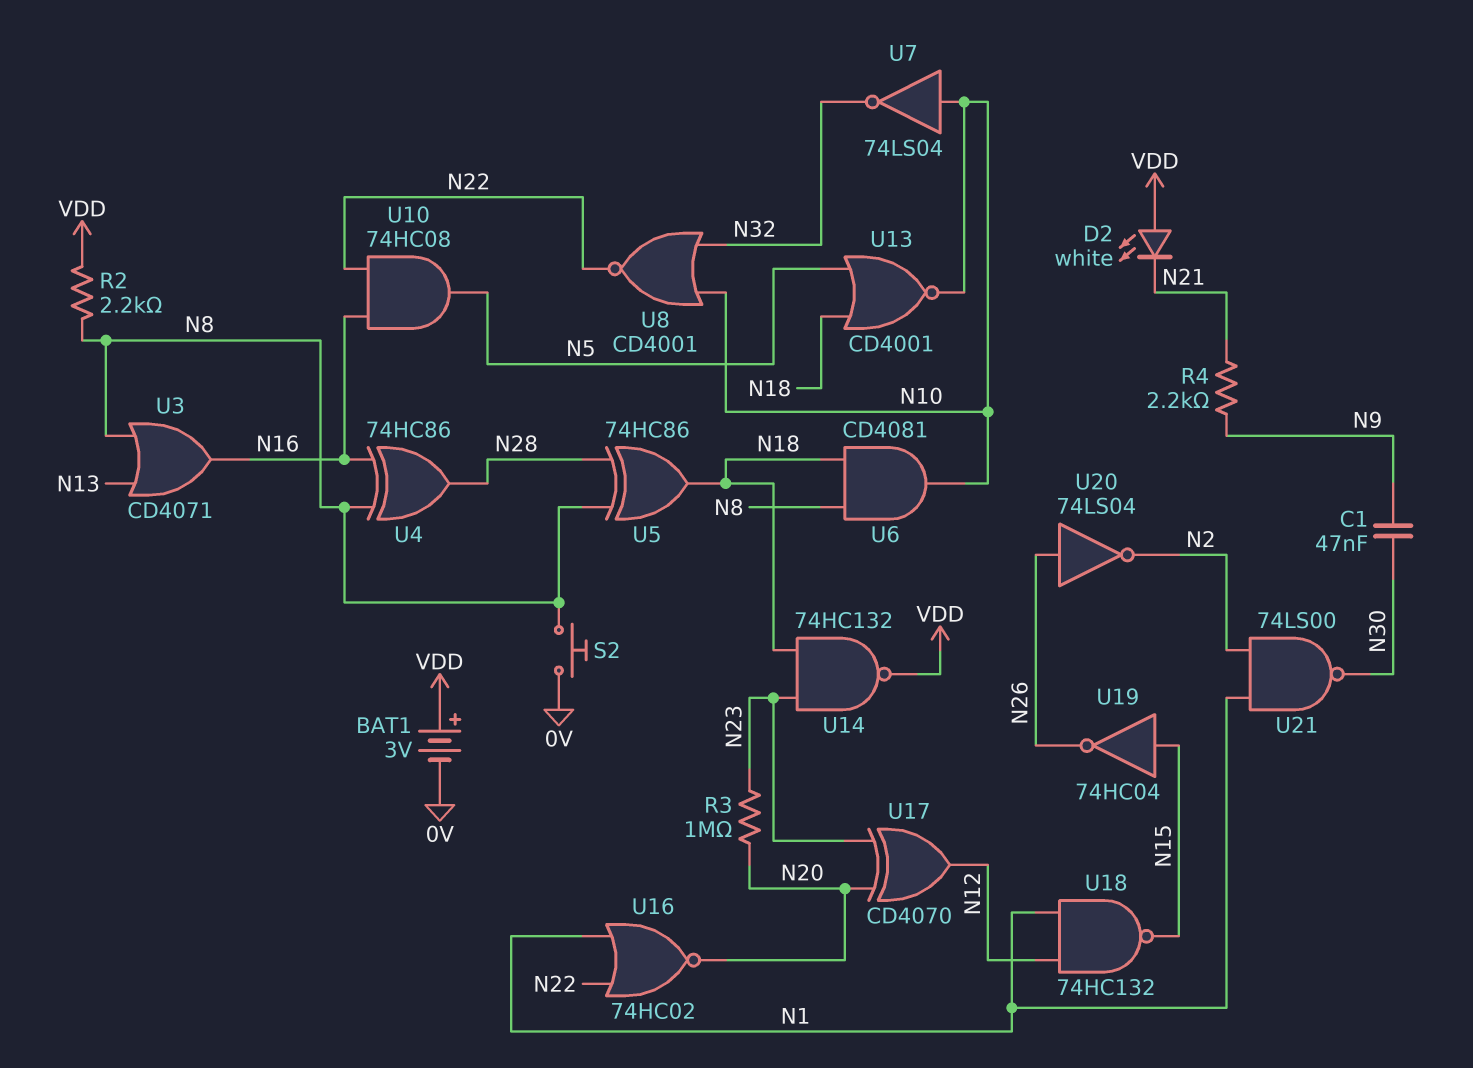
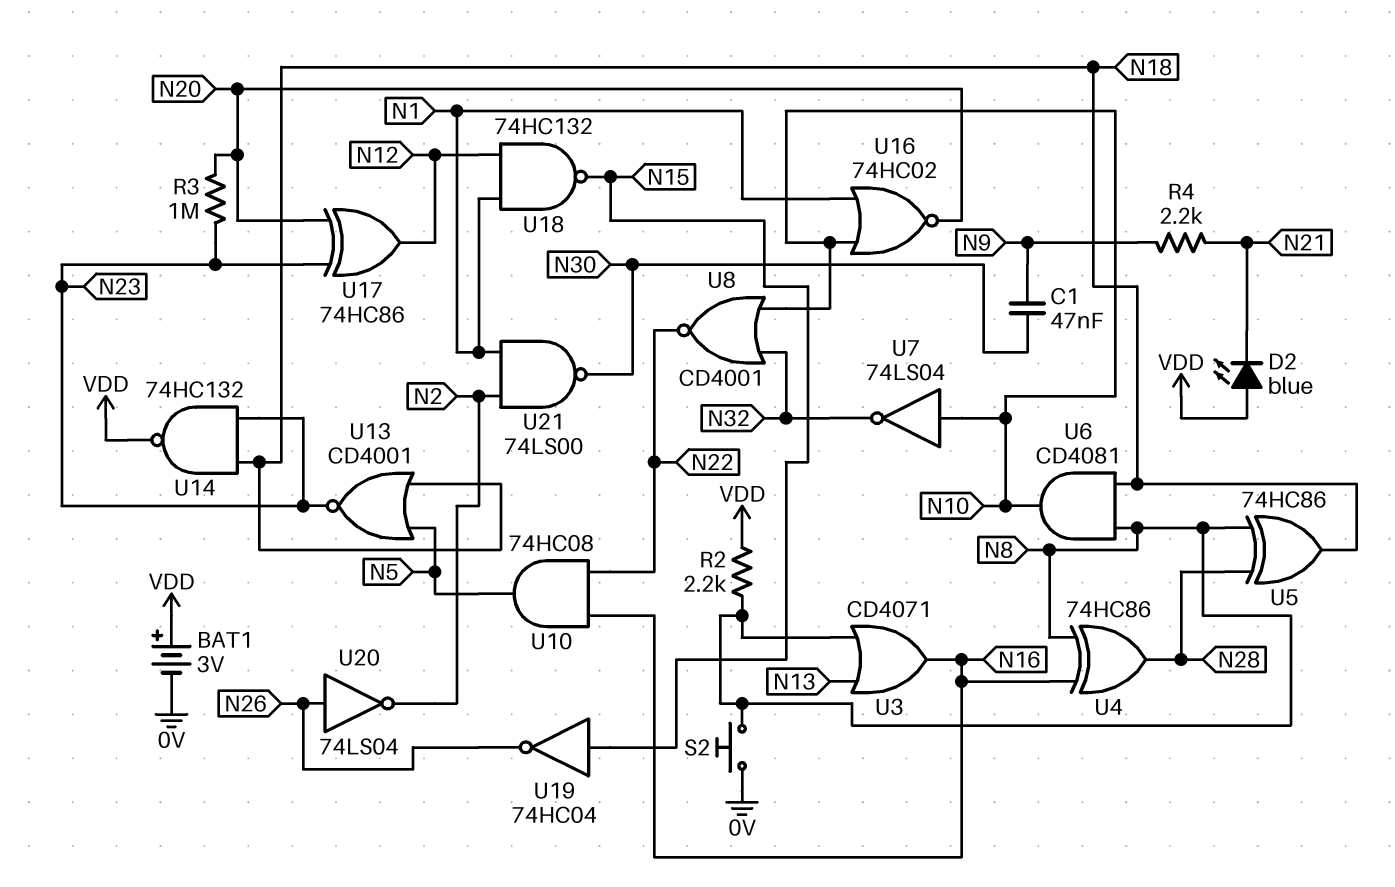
D2: LED white (A VDD, K N21) -> LED blue (A VDD, K N21)
U13: NOR CD4001 (in N5, in N18, out N10) -> NOR CD4001 (in N5, in N18, out N23)
U16: NOR 74HC02 (in N1, in N22, out N20) -> NOR 74HC02 (in N1, in N10, out N20)
U17: XOR CD4070 (in N20, in N23, out N12) -> XOR 74HC86 (in N20, in N23, out N12)

